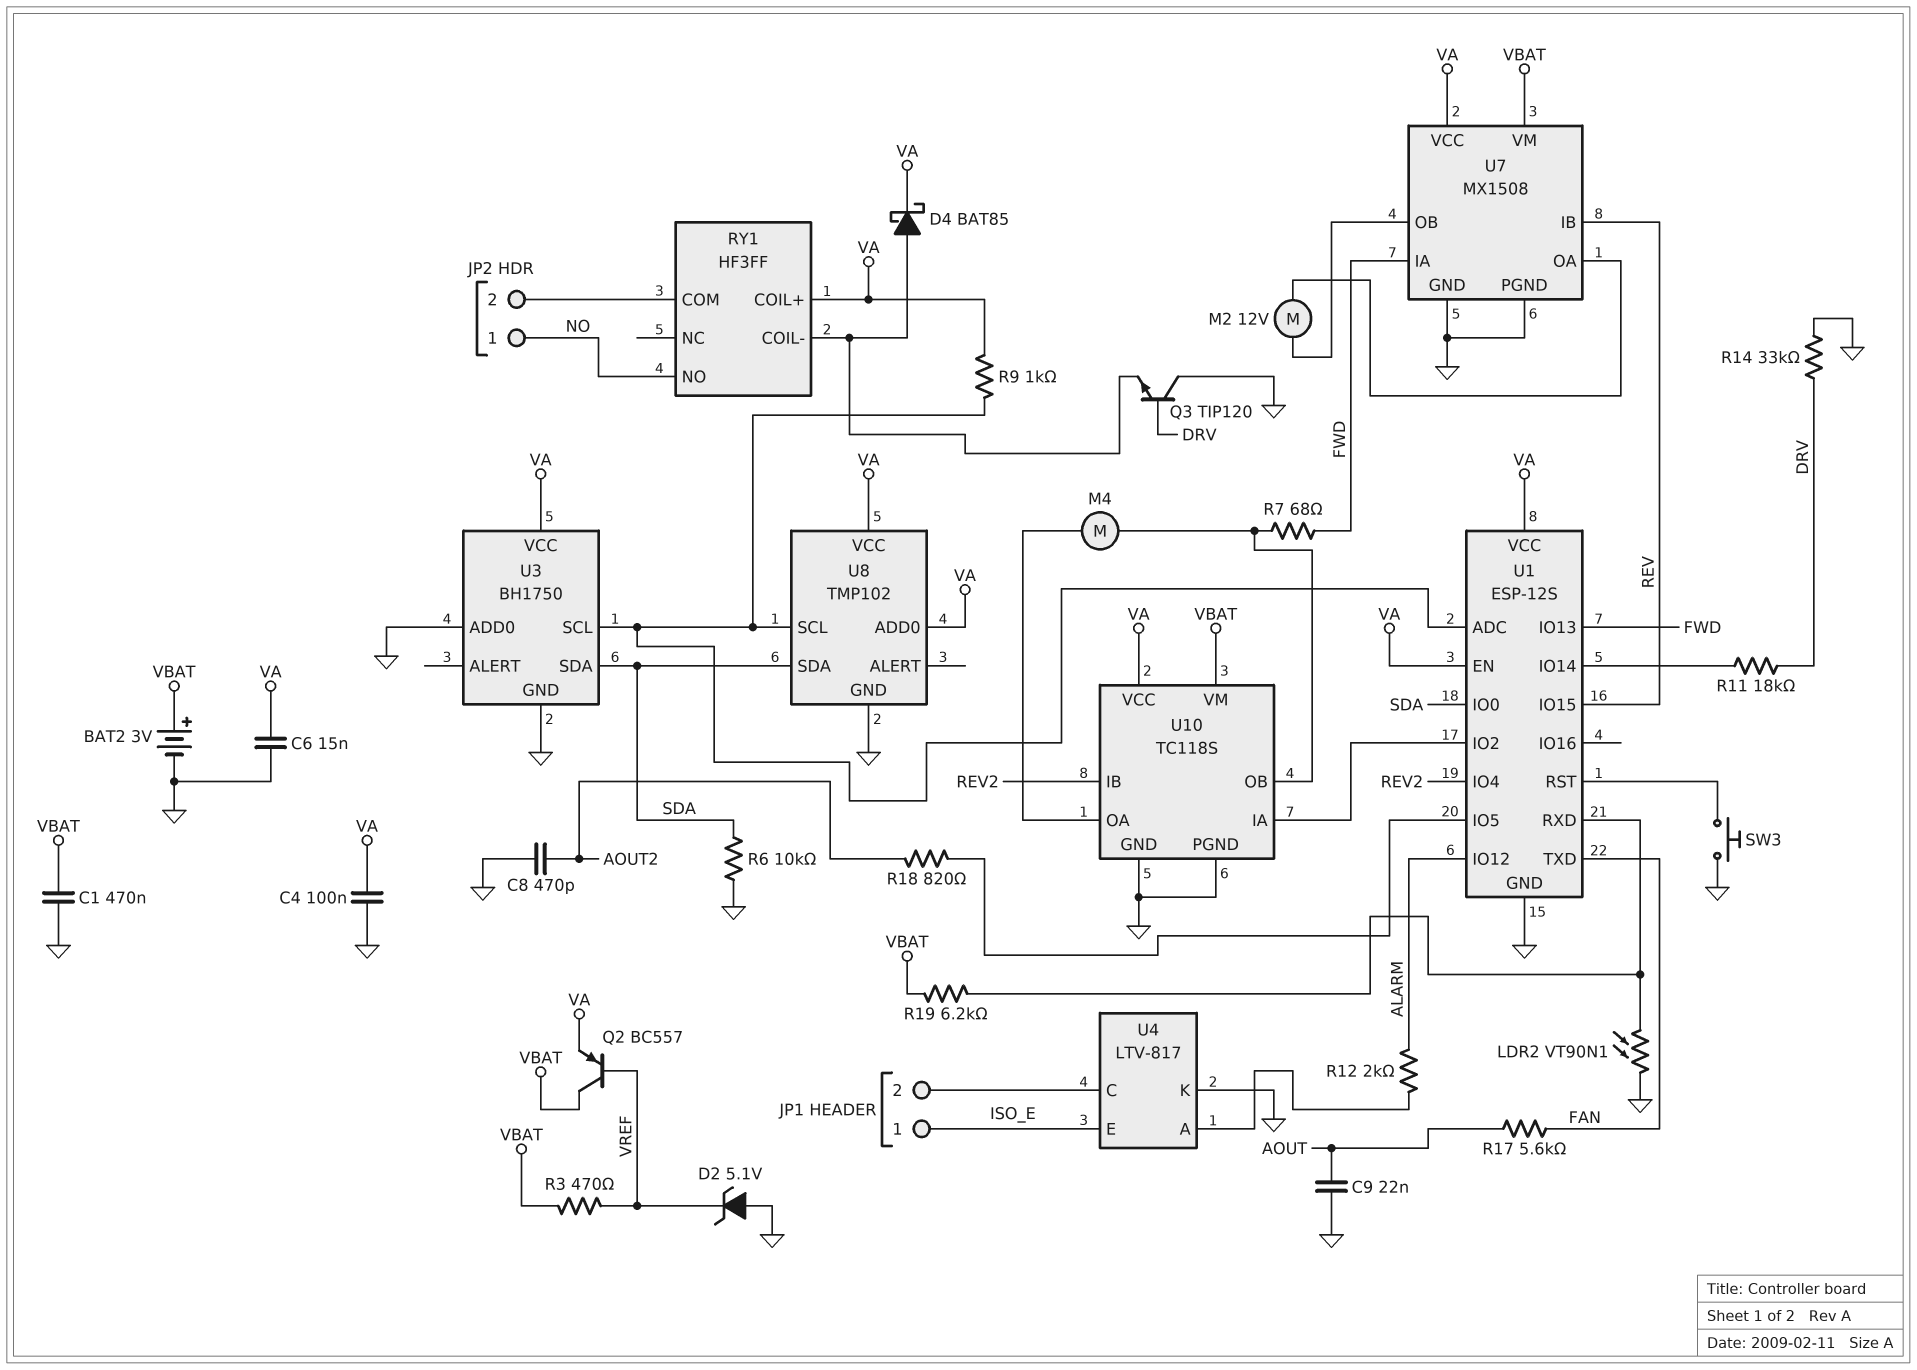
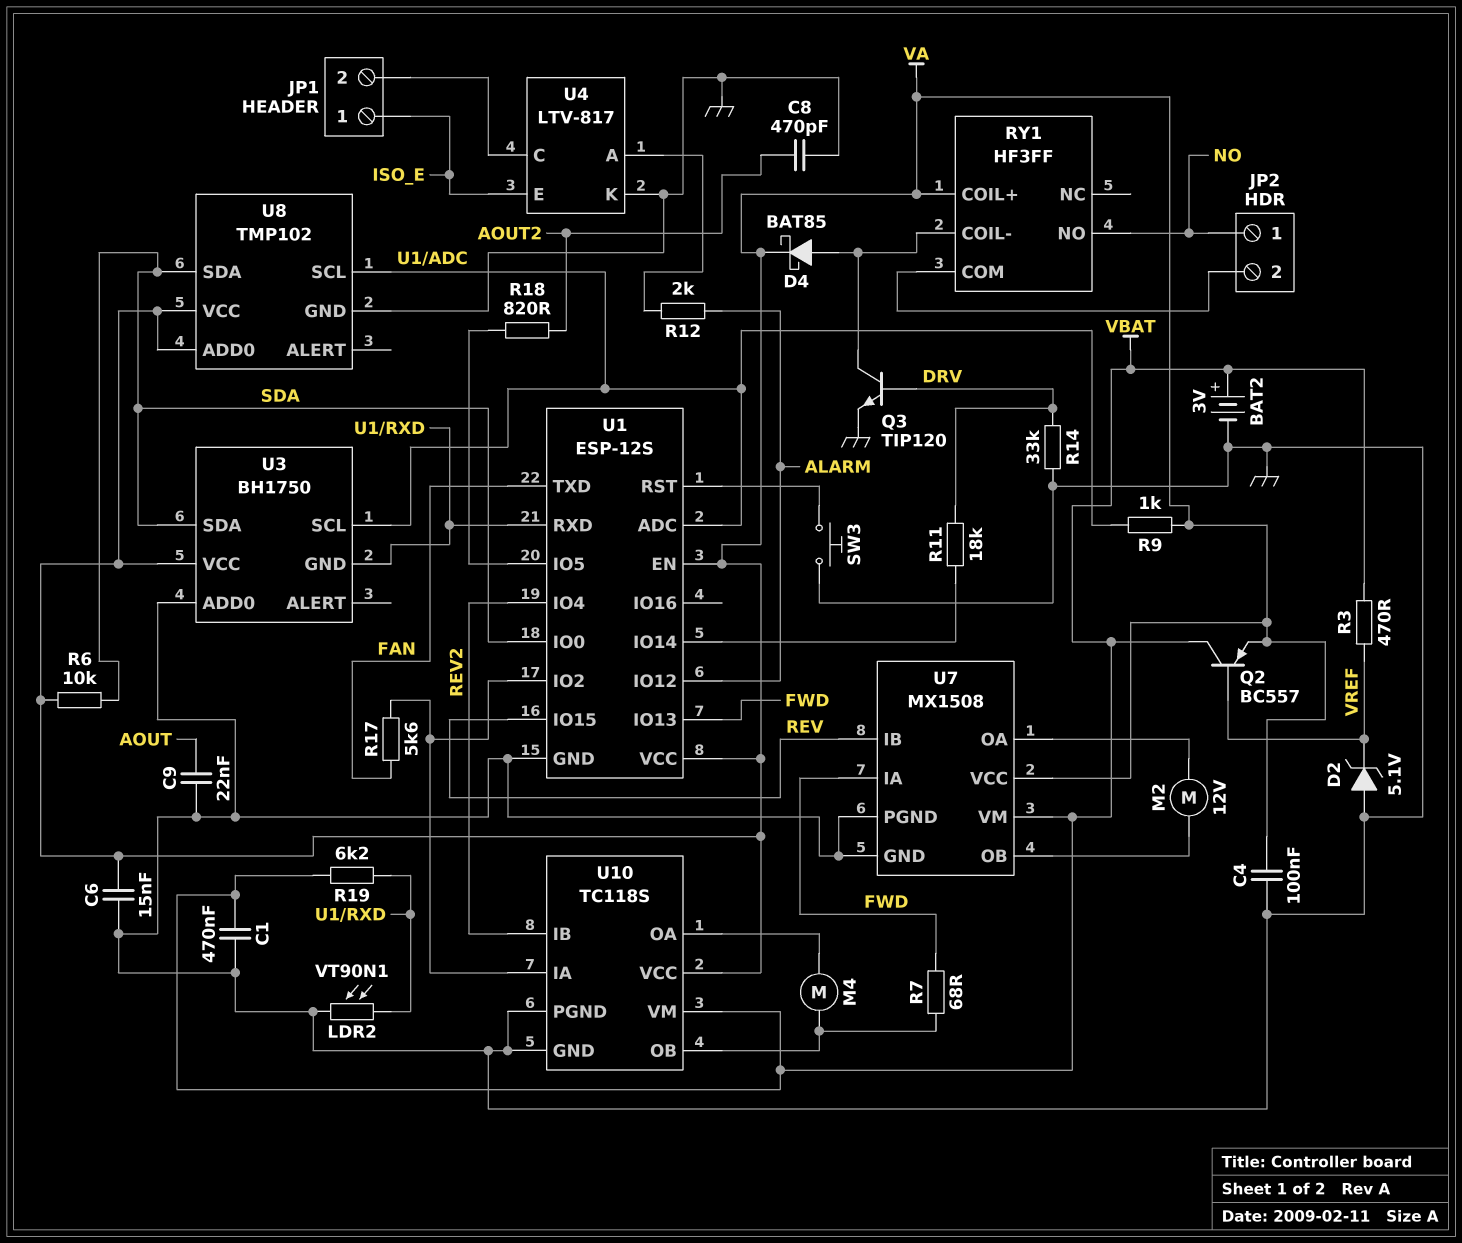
Q3: NPN TIP120 (B DRV, C GND, E RY1/COIL-) -> NPN TIP120 (B DRV, C RY1/COIL-, E GND)
R6: 10k (GND, SDA) -> 10k (SDA, VA)
R17: 5.6k (AOUT, FAN) -> 5.6k (FAN, U1/IO2)
U3 pin GND: GND -> U1/RXD

